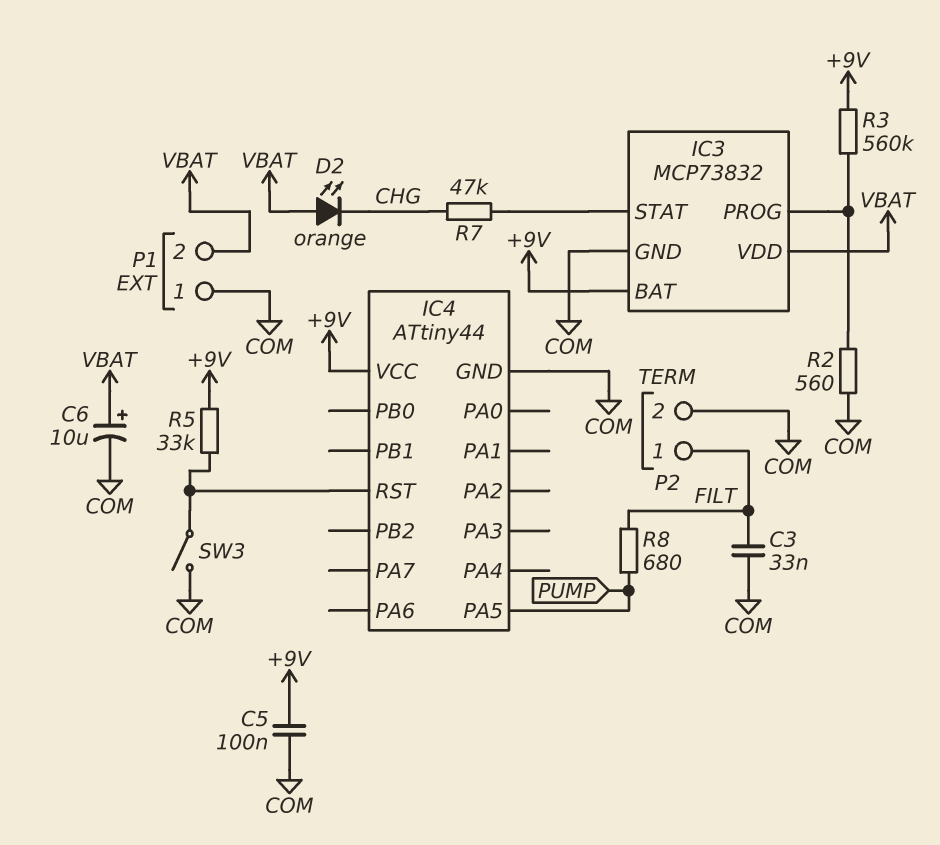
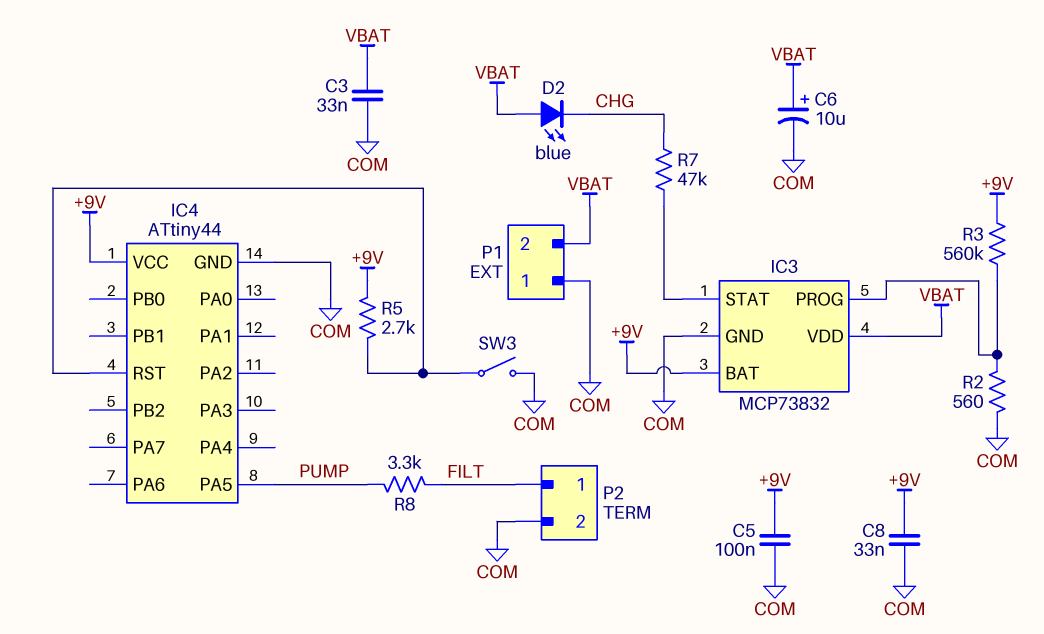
C3: 33nF (COM, FILT) -> 33nF (COM, VBAT)
C8: none -> 33nF (+9V, COM)
D2: LED orange (A VBAT, K CHG) -> LED blue (A VBAT, K CHG)
R5: 33k (+9V, IC4/RST) -> 2.7k (+9V, IC4/RST)
R8: 680 (FILT, PUMP) -> 3.3k (FILT, PUMP)

